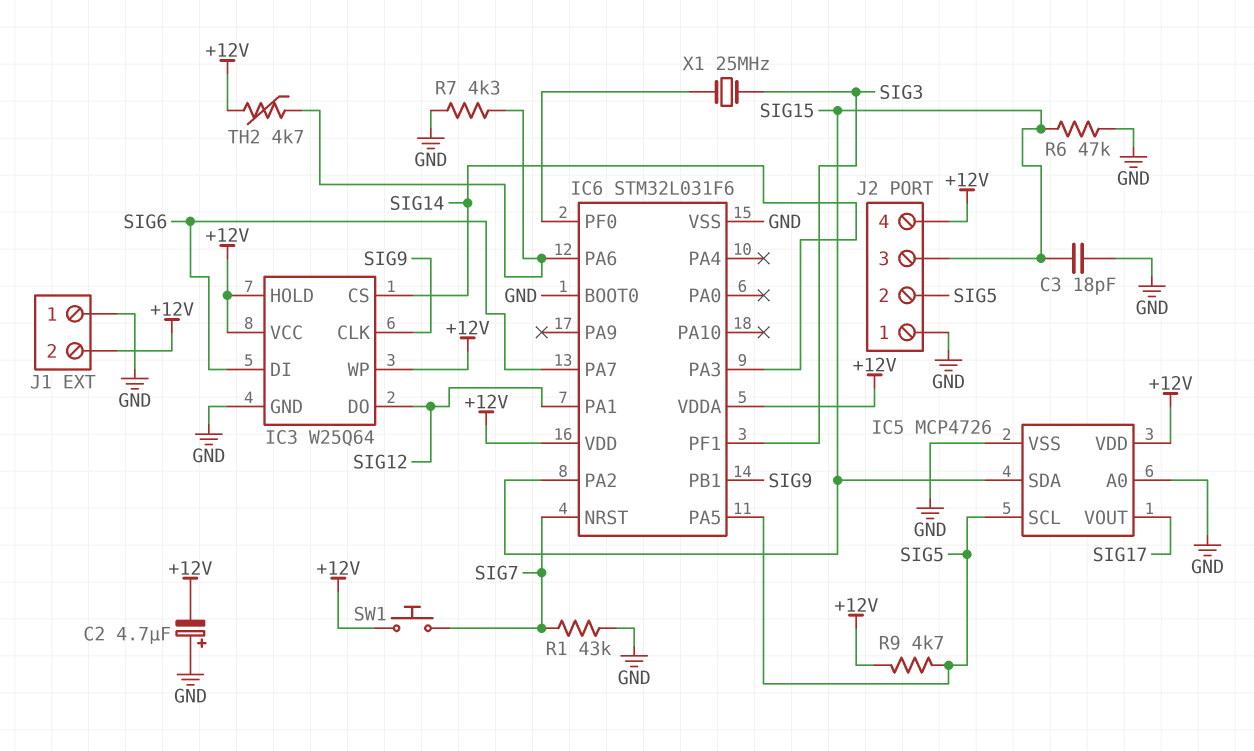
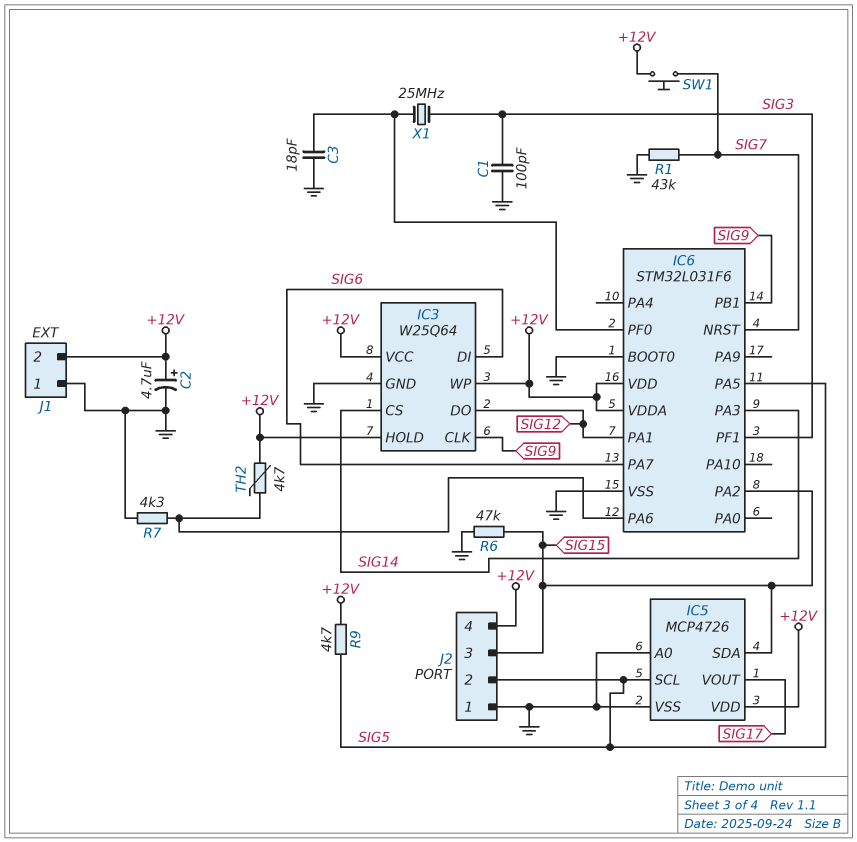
C1: none -> 100pF (GND, SIG3)
C2: 4.7uF (plus GND, minus +12V) -> 4.7uF (plus +12V, minus GND)
C3: 18pF (GND, SIG15) -> 18pF (GND, IC6/PF0)

